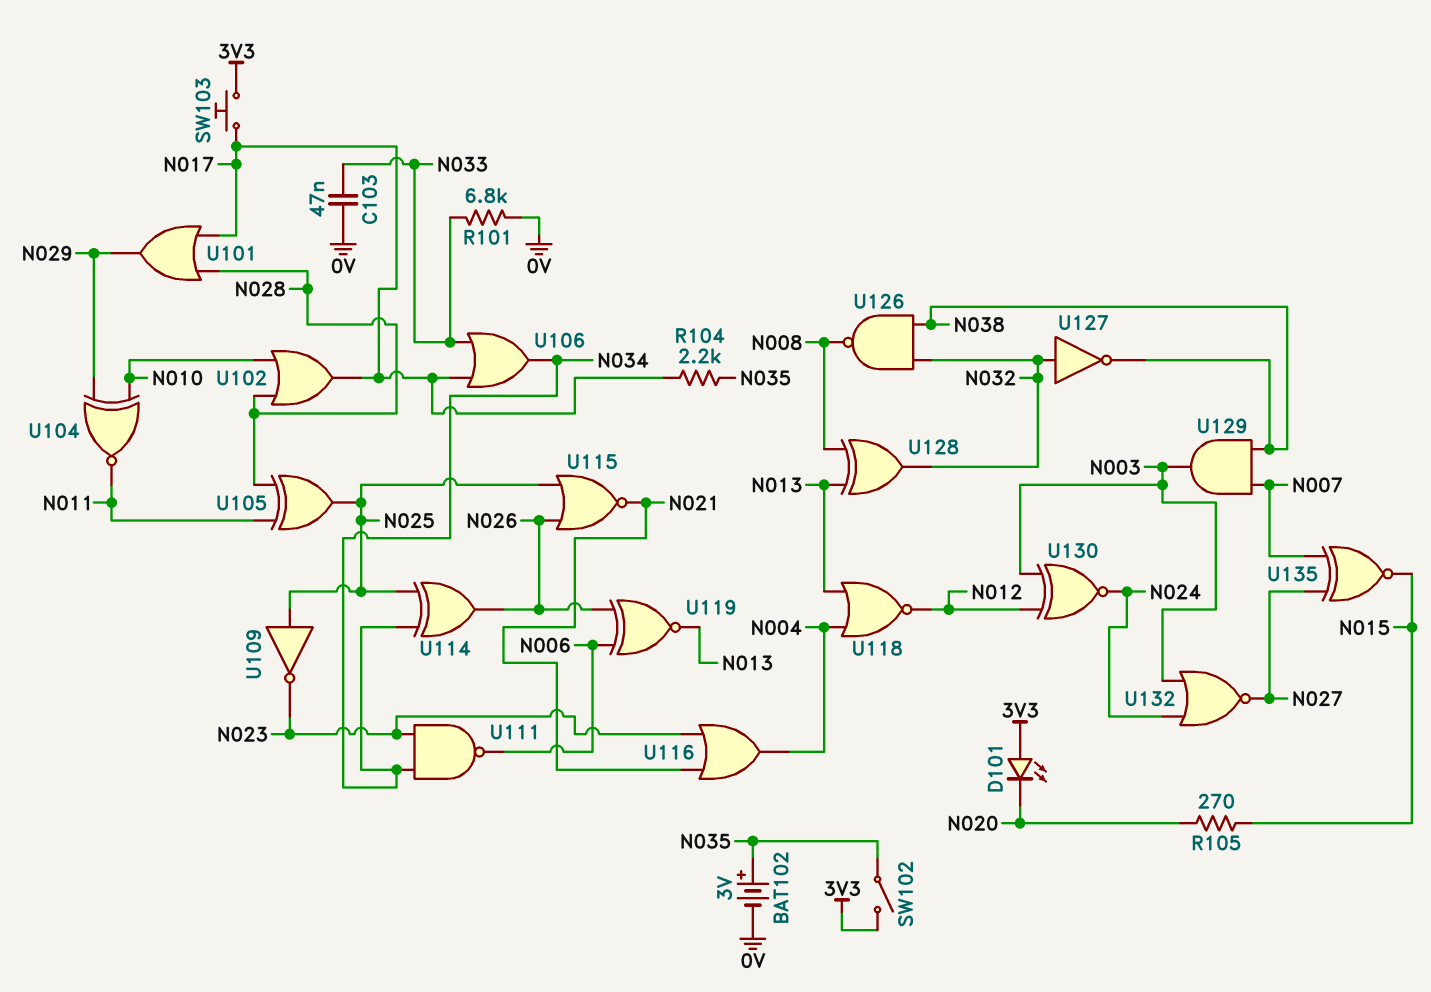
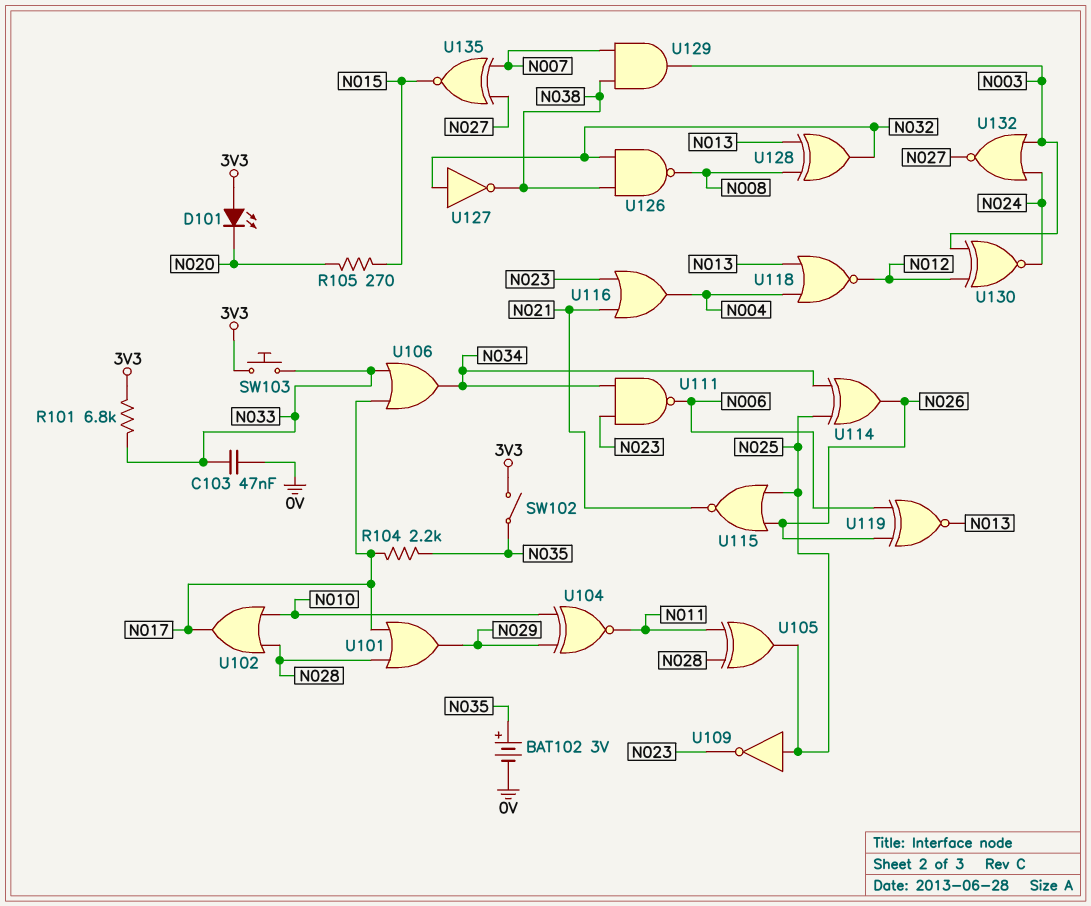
R101: 6.8k (0V, N033) -> 6.8k (3V3, N033)
SW103: button (3V3, N017) -> button (3V3, N033)

